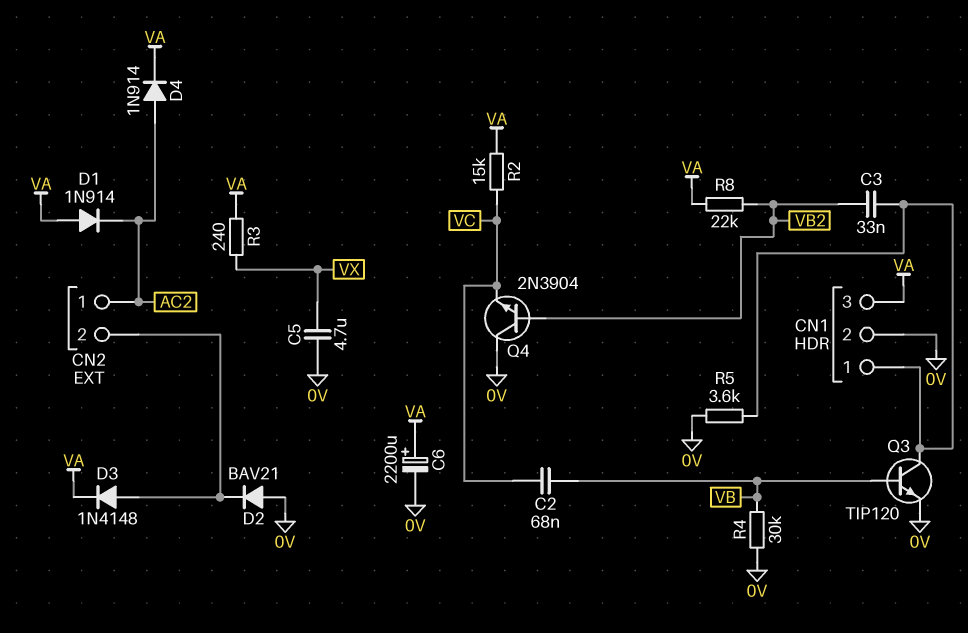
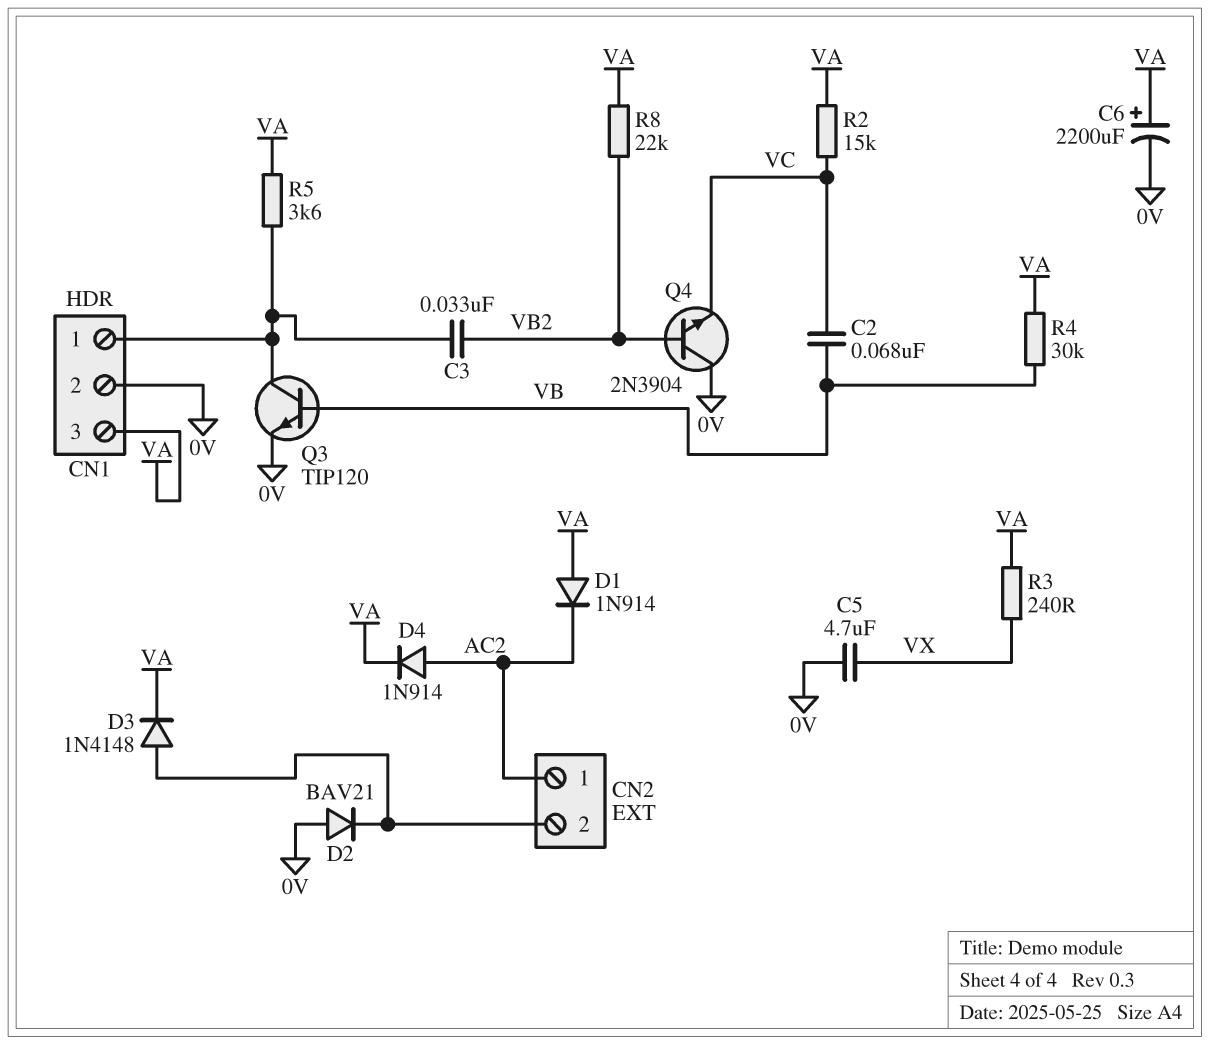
R4: 30k (0V, VB) -> 30k (VA, VB)
R5: 3.6k (0V, CN1/1) -> 3.6k (CN1/1, VA)

